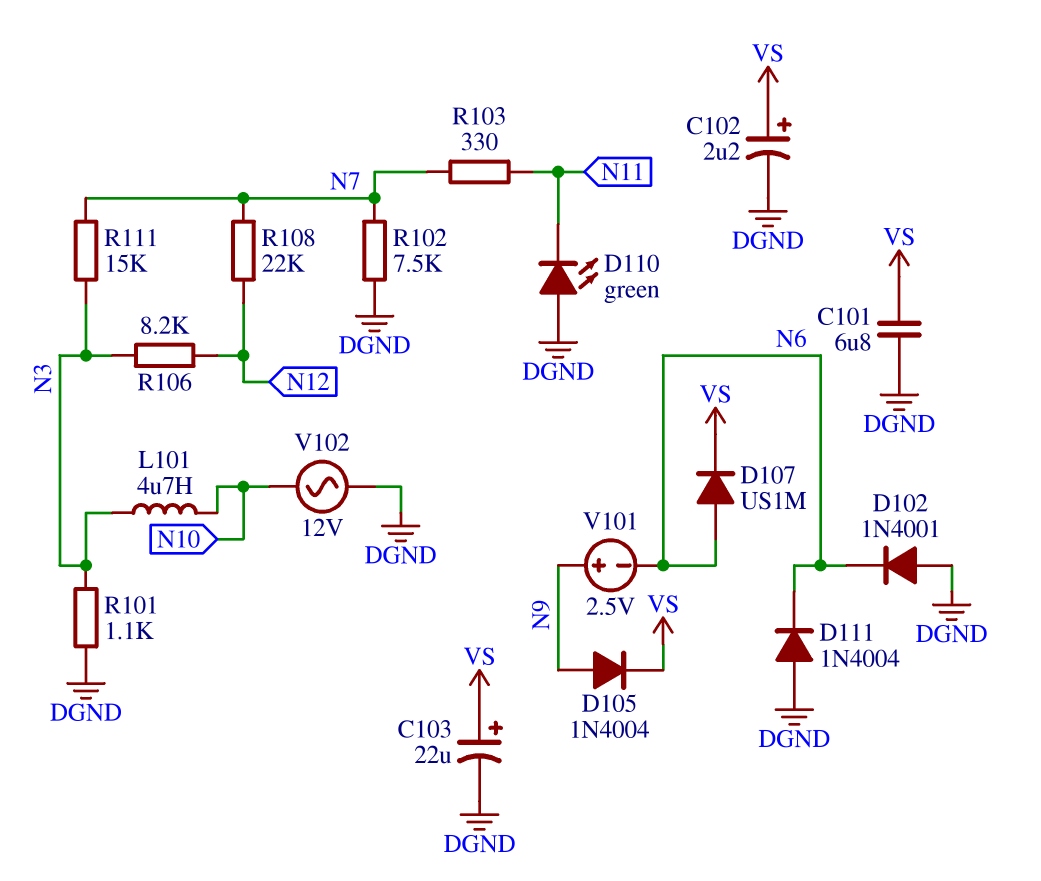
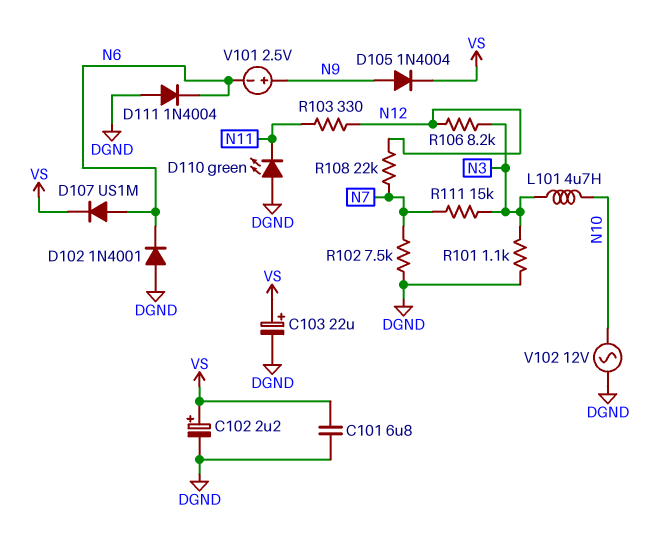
R103: 330 (N7, N11) -> 330 (N11, N12)

